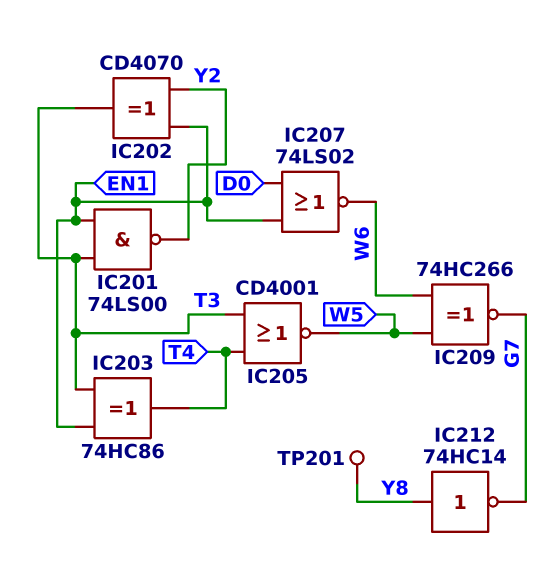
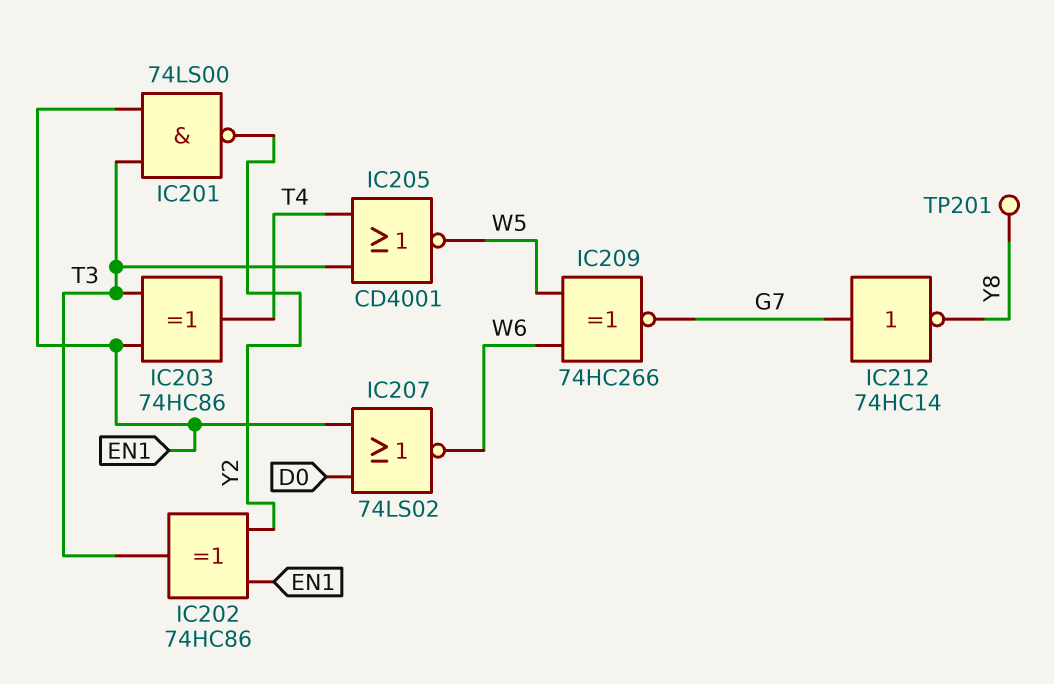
IC202: XOR CD4070 (in EN1, in Y2, out T3) -> XOR 74HC86 (in EN1, in Y2, out T3)
IC212: NOT 74HC14 (in Y8, out G7) -> NOT 74HC14 (in G7, out Y8)

